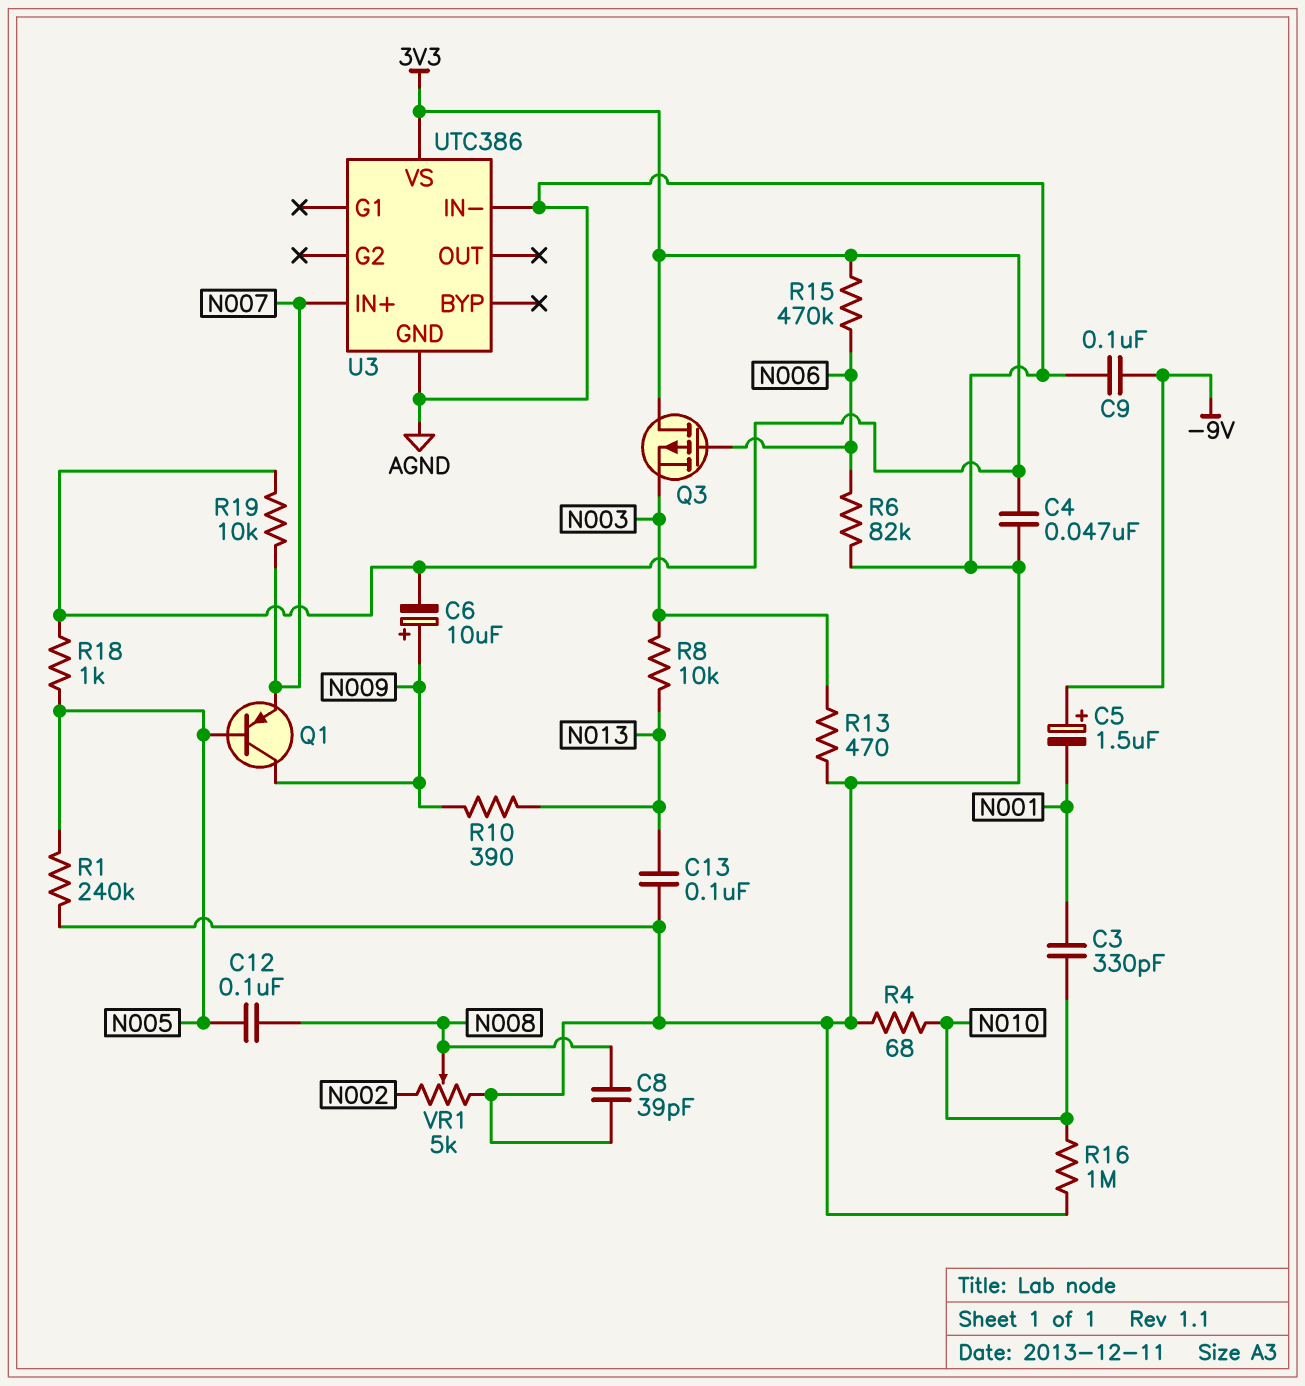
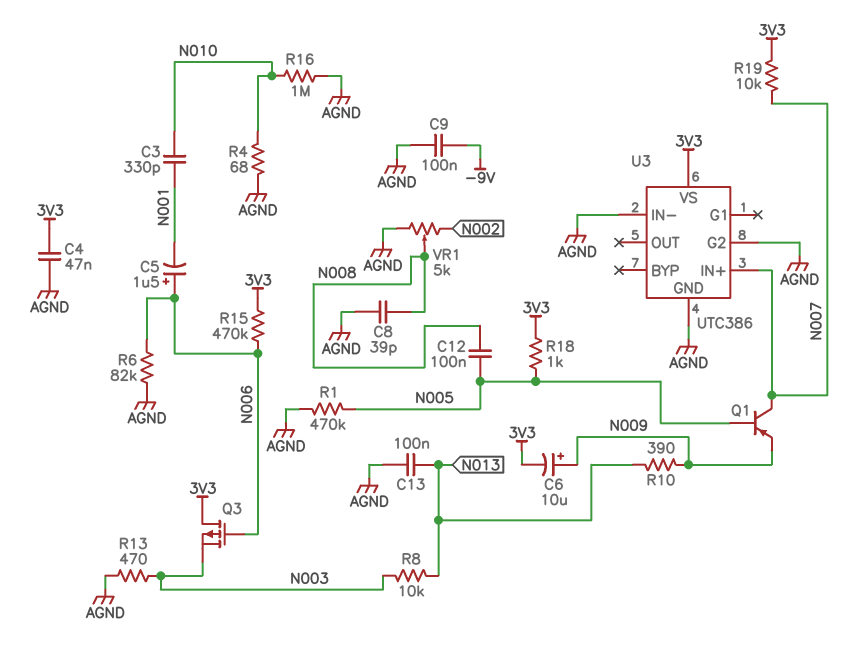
C5: 1.5uF (plus -9V, minus N001) -> 1.5uF (plus N006, minus N001)
Q1: PNP (B N005, C N009, E N007) -> PNP (B N005, C N007, E N009)
R1: 240k (AGND, N005) -> 470k (AGND, N005)
U3 pin G2: none -> AGND

